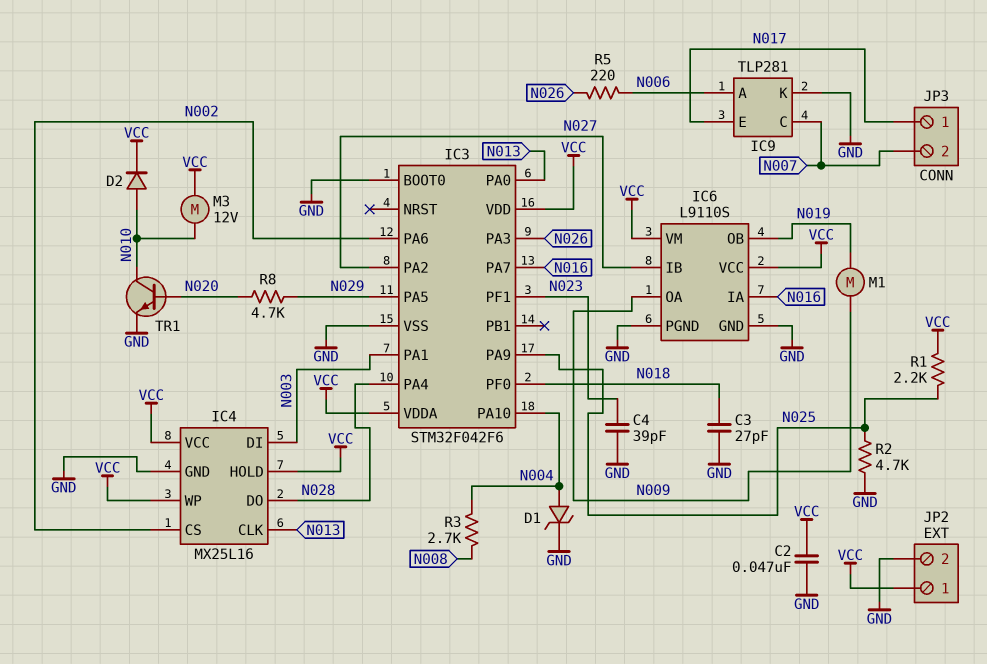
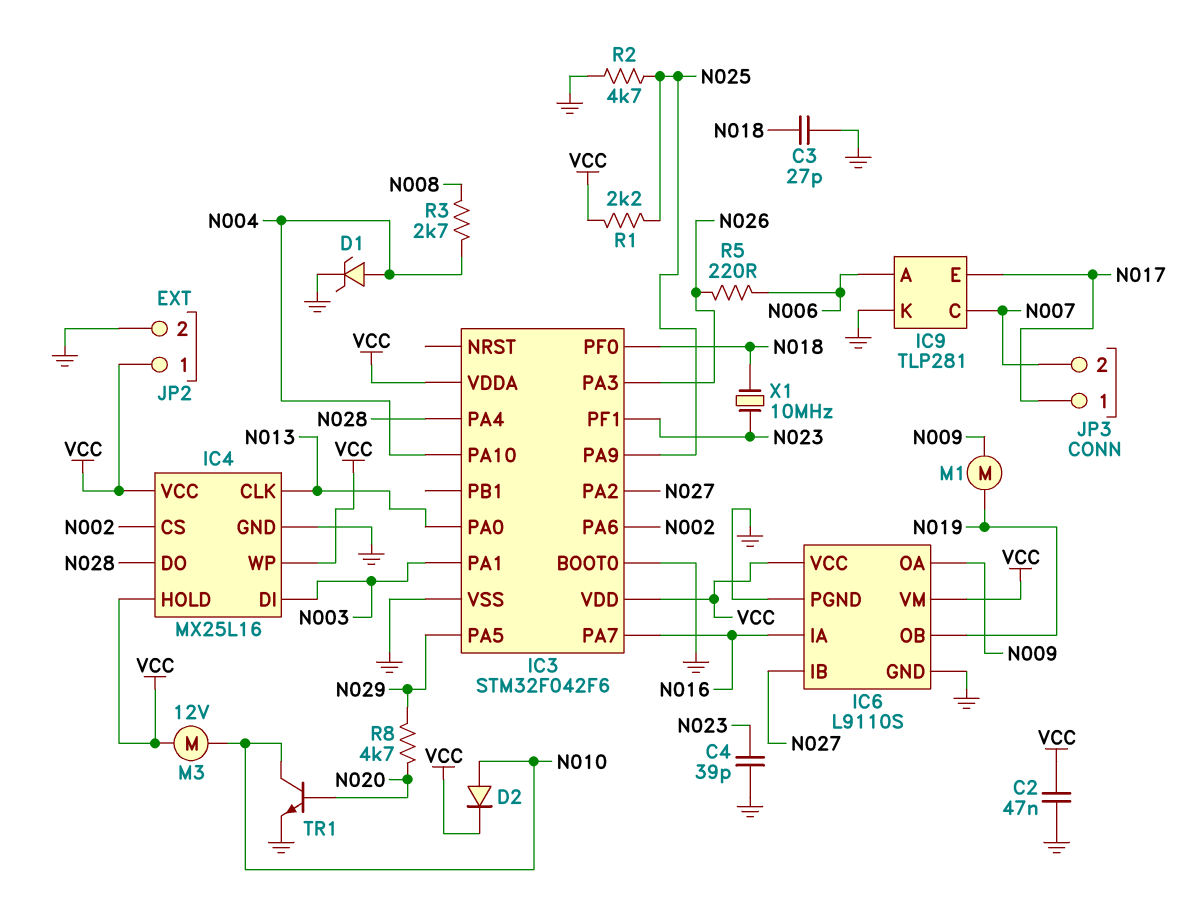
X1: none -> 10MHz (N018, N023)

